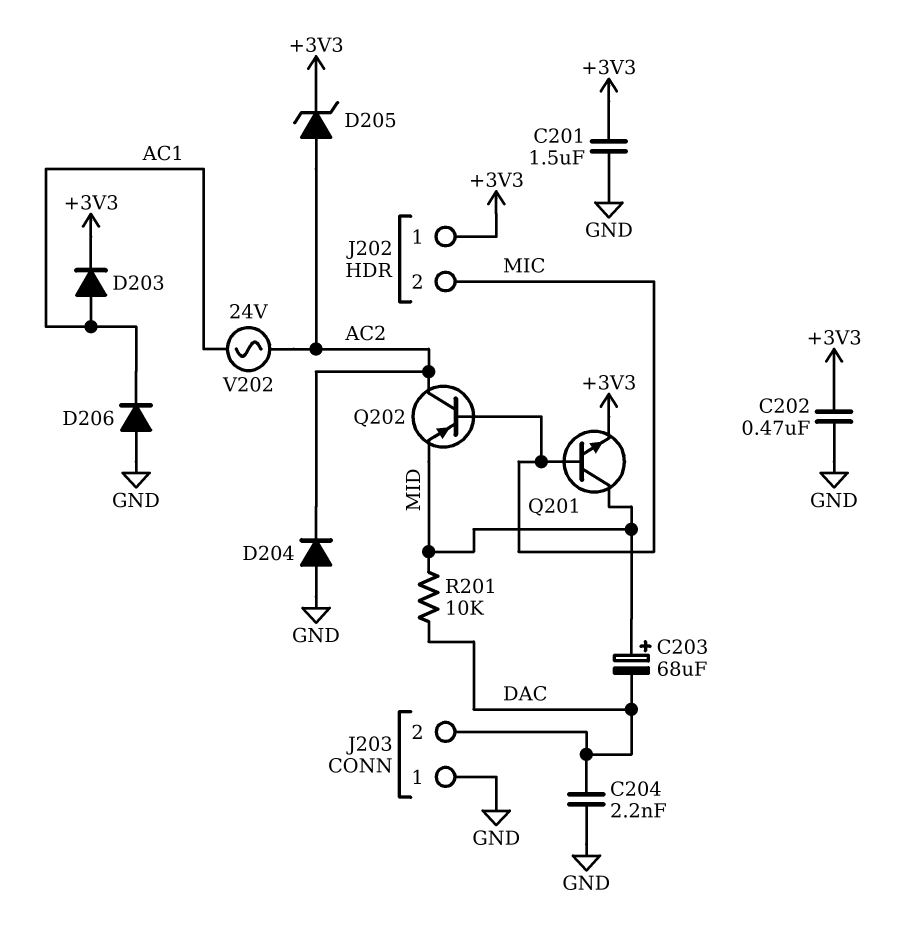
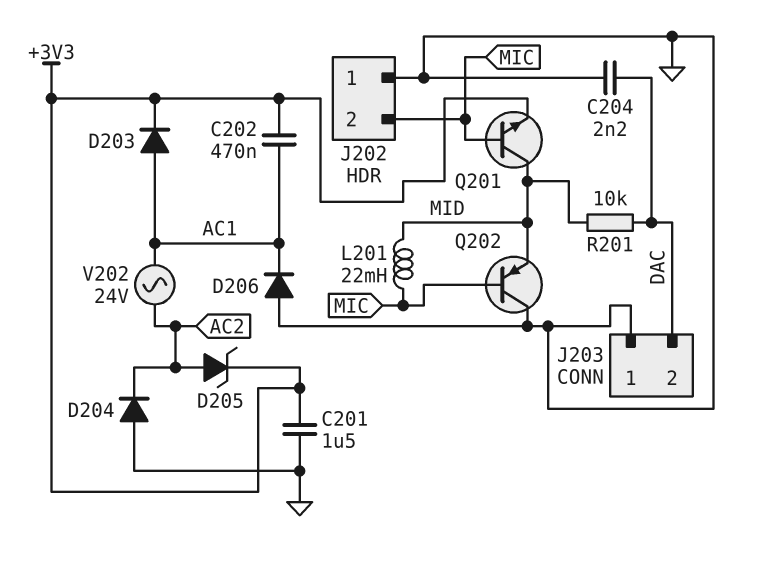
C202: 470nF (+3V3, GND) -> 470nF (+3V3, AC1)
C203: 68uF (plus MID, minus DAC) -> none
J202 pin 1: +3V3 -> GND
L201: none -> 22mH (MIC, MID)
Q202: PNP (B MIC, C AC2, E MID) -> PNP (B MIC, C GND, E MID)

